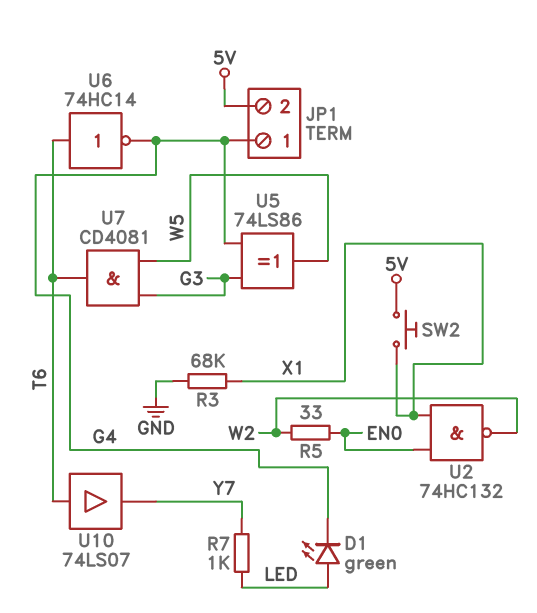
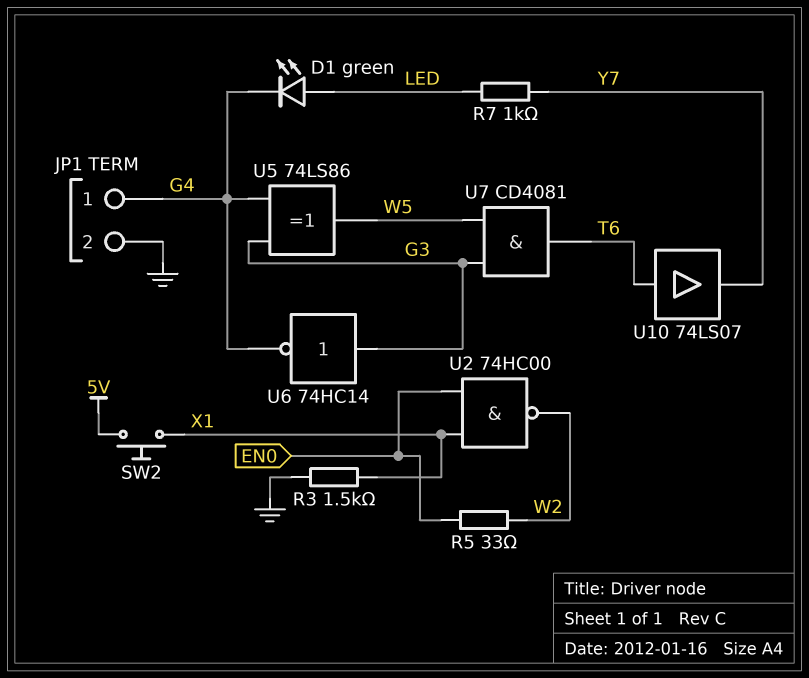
JP1 pin 2: 5V -> GND
R3: 68k (GND, X1) -> 1.5k (GND, X1)
U2: NAND 74HC132 (in EN0, in X1, out W2) -> NAND 74HC00 (in EN0, in X1, out W2)
U6: NOT 74HC14 (in T6, out G4) -> NOT 74HC14 (in G3, out G4)

